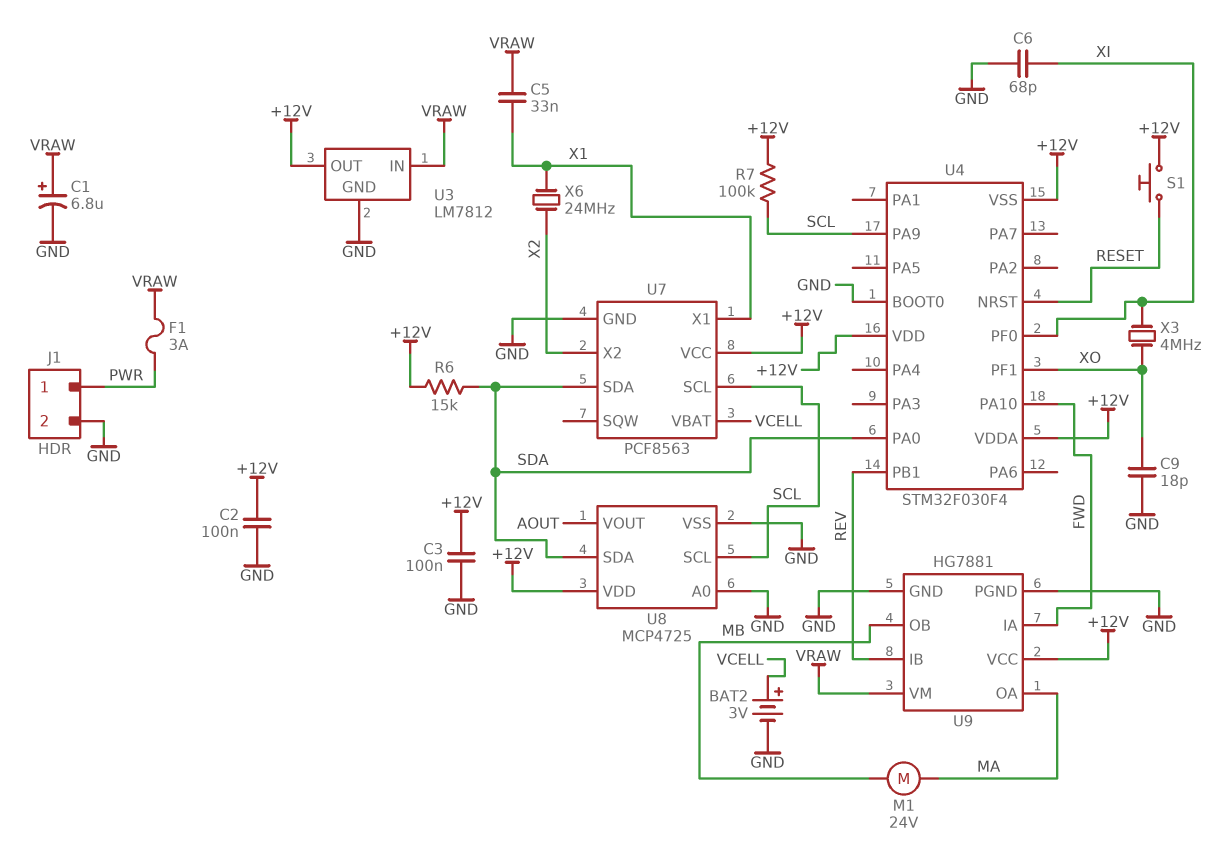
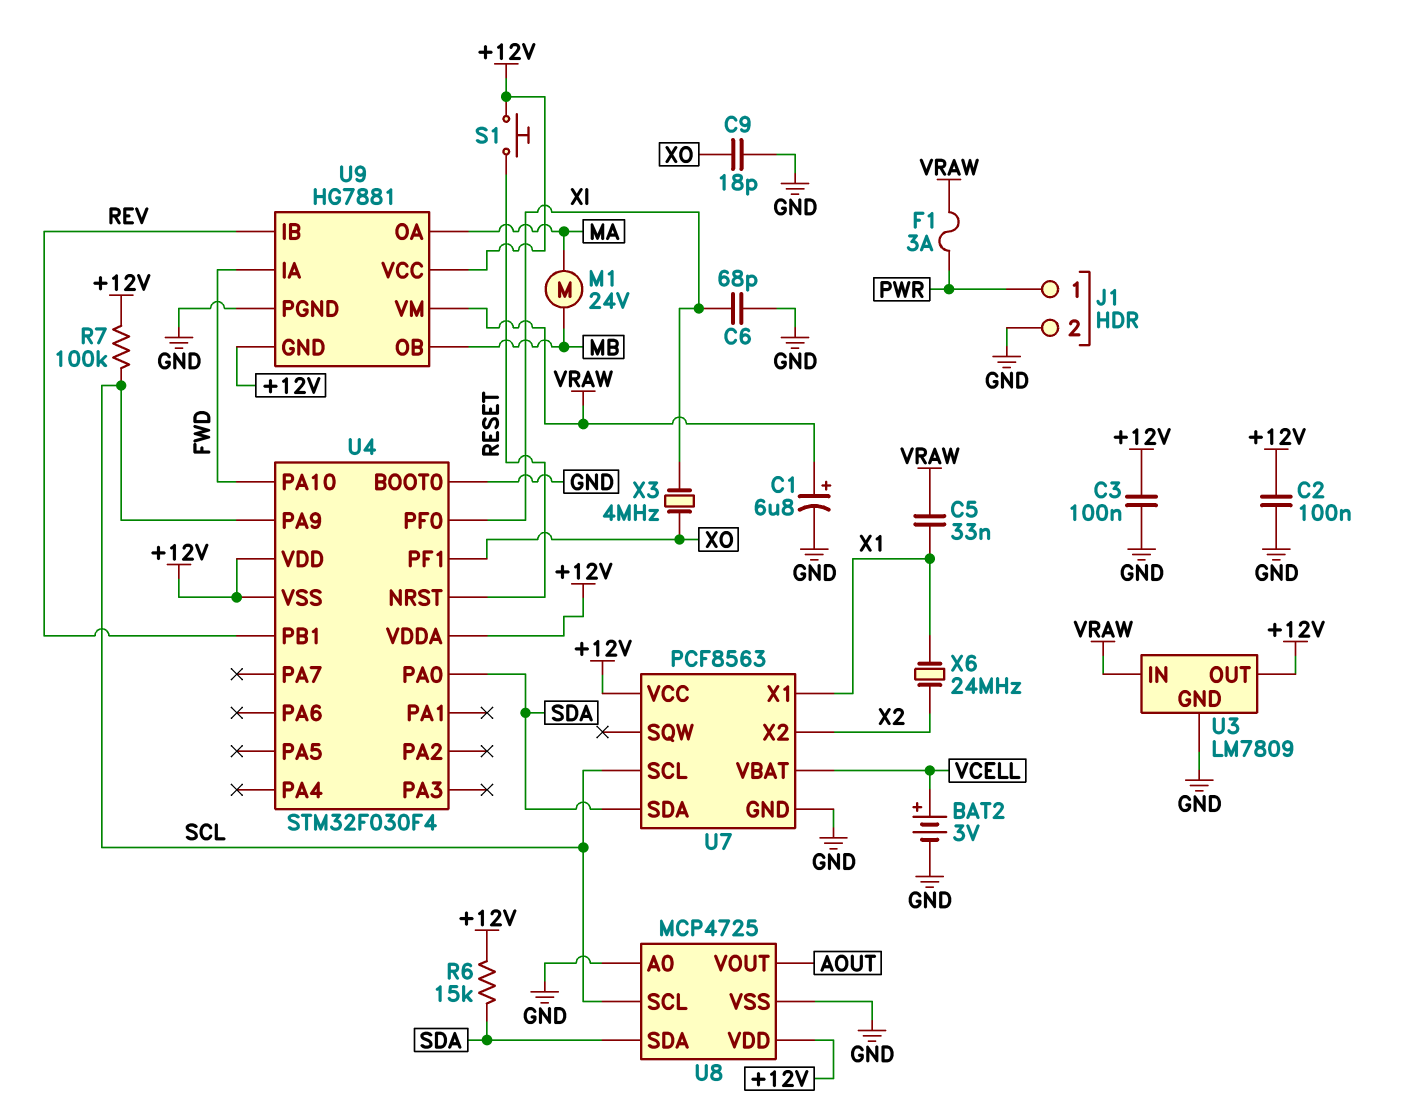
U3: LM7812 -> LM7809
U9 pin GND: GND -> +12V

